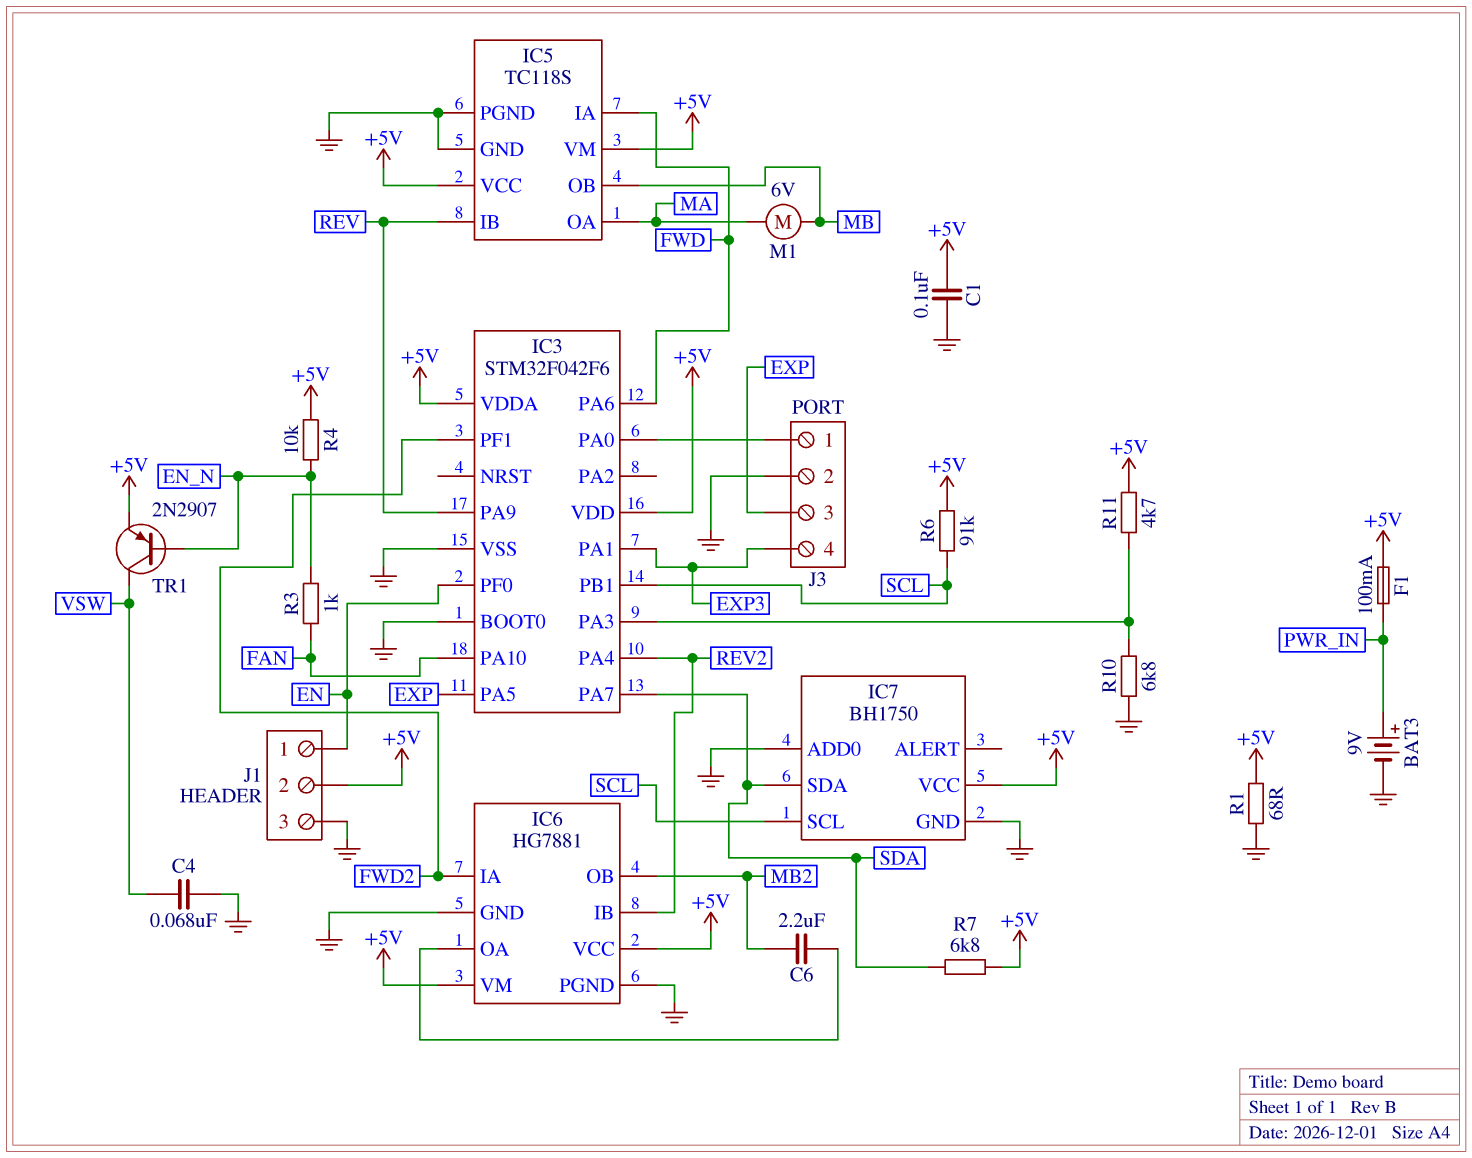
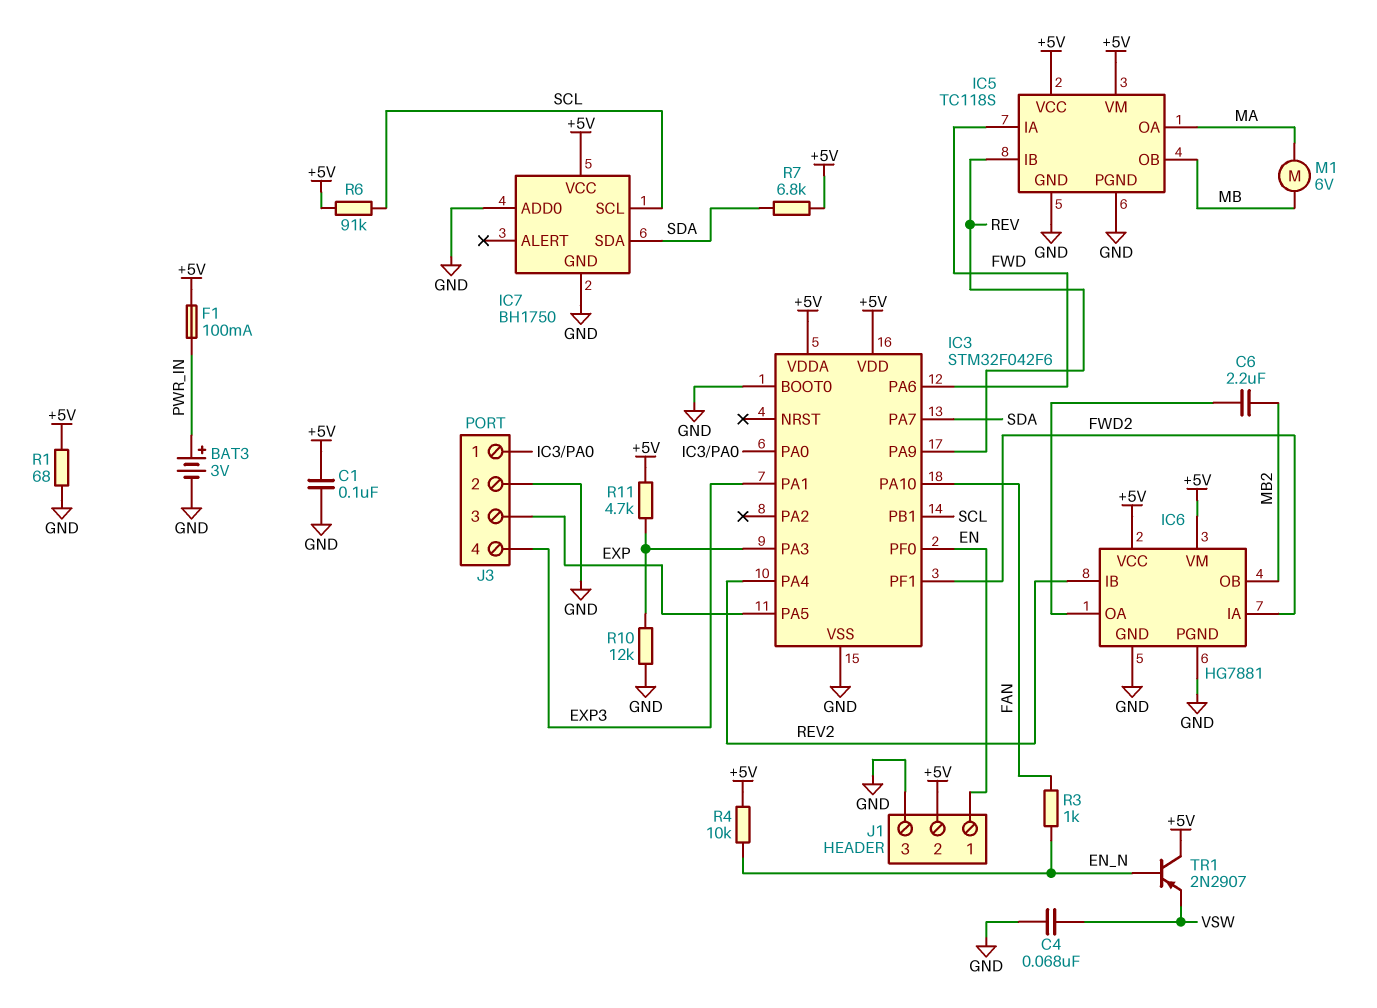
BAT3: 9V (plus PWR_IN, minus GND) -> 3V (plus PWR_IN, minus GND)
R10: 6.8k (GND, IC3/PA3) -> 12k (GND, IC3/PA3)
TR1: PNP 2N2907 (B EN_N, C VSW, E +5V) -> PNP 2N2907 (B EN_N, C +5V, E VSW)

